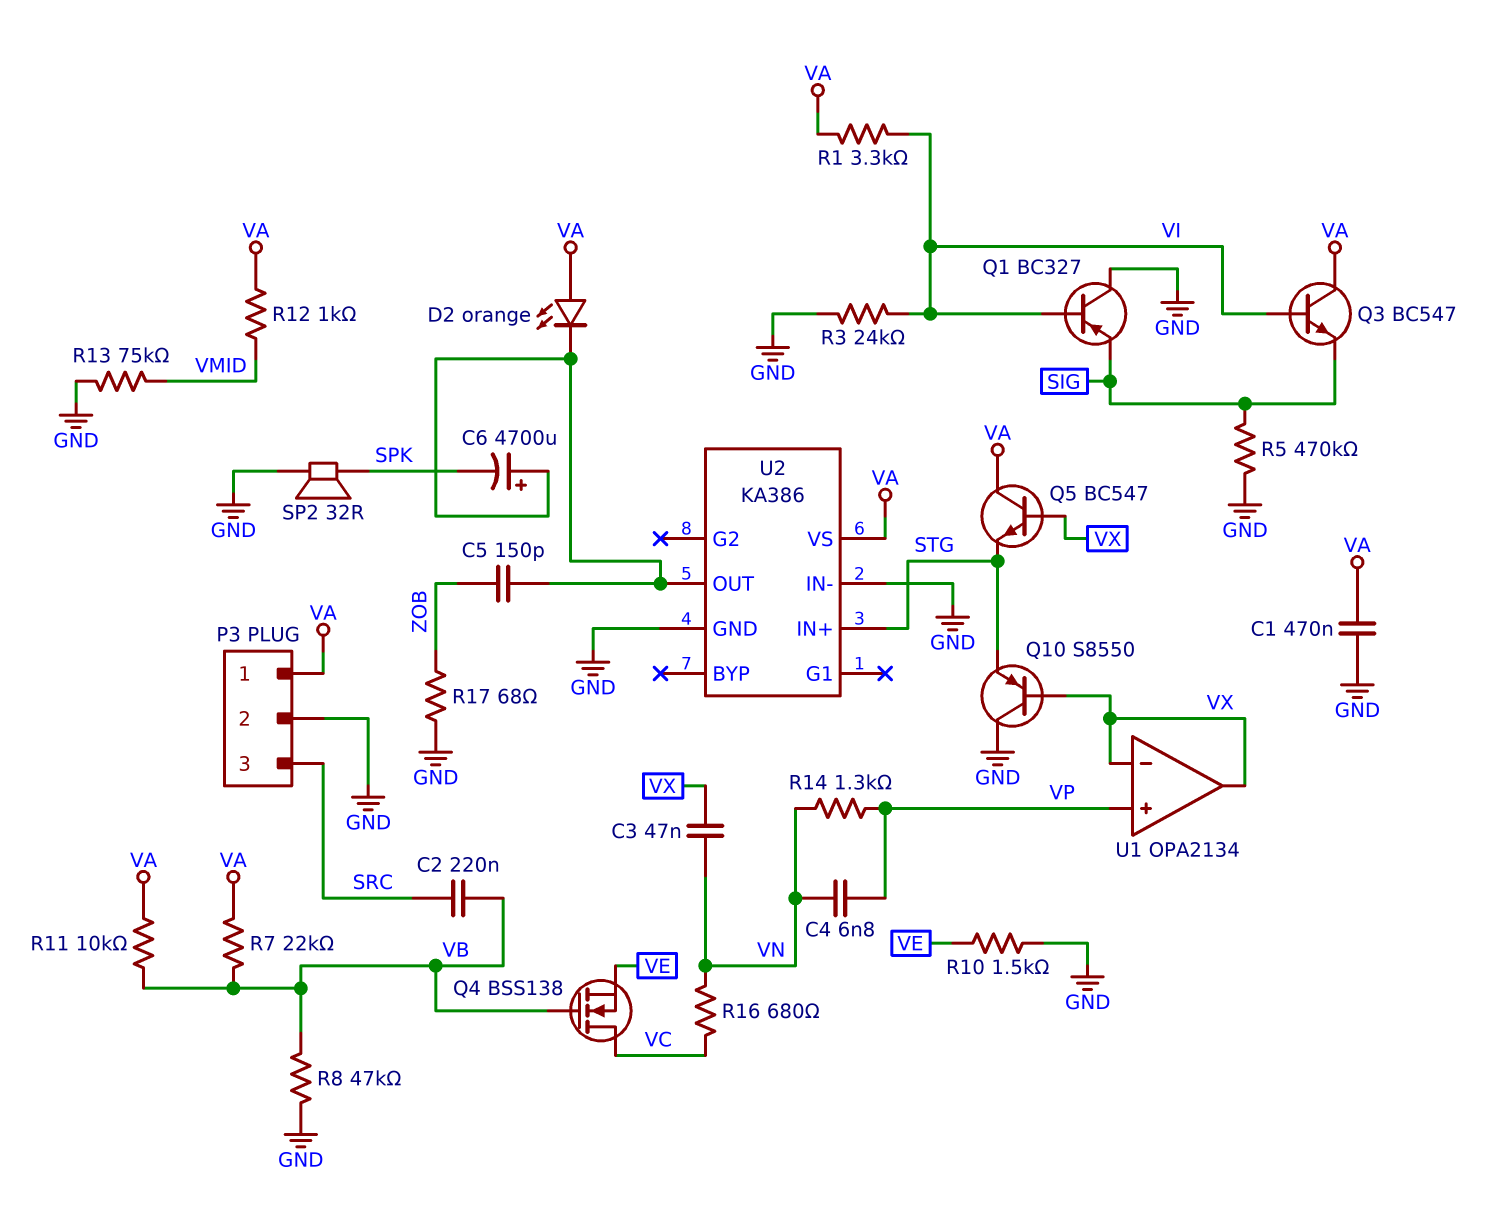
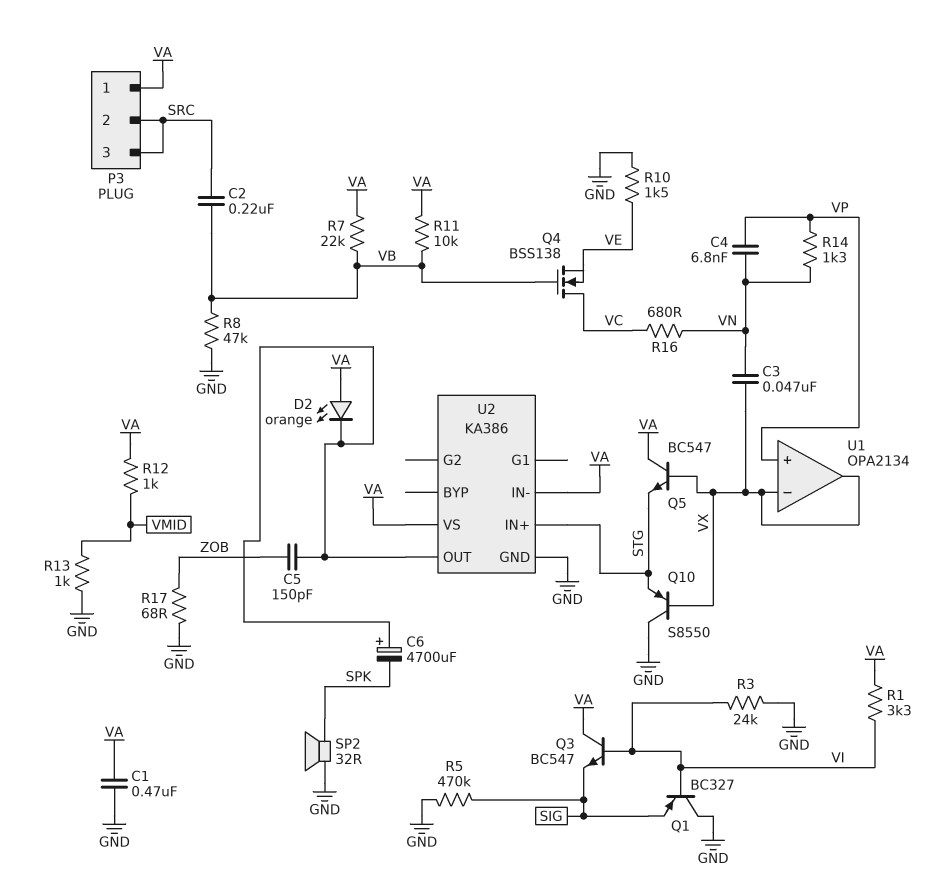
P3 pin 2: GND -> SRC
R13: 75k (GND, VMID) -> 1k (GND, VMID)
U2 pin IN-: GND -> VA

